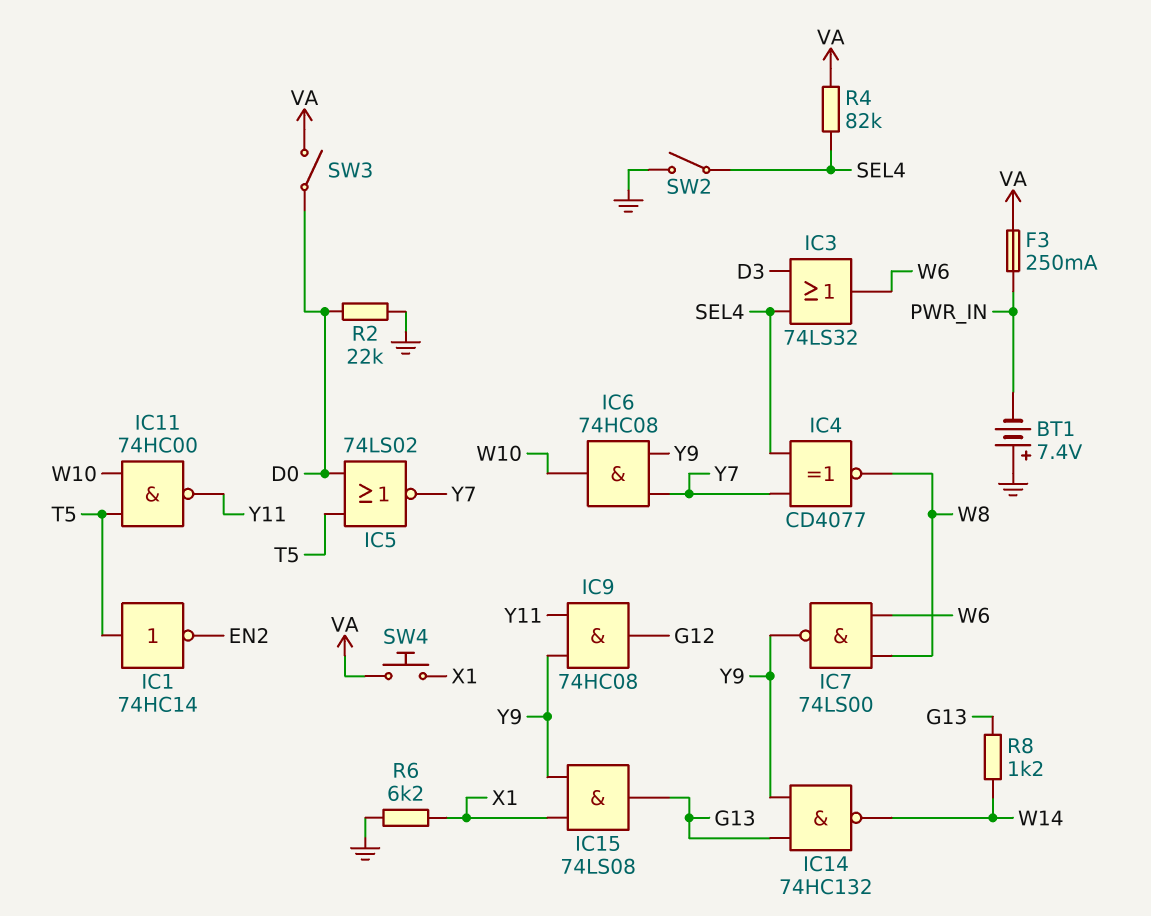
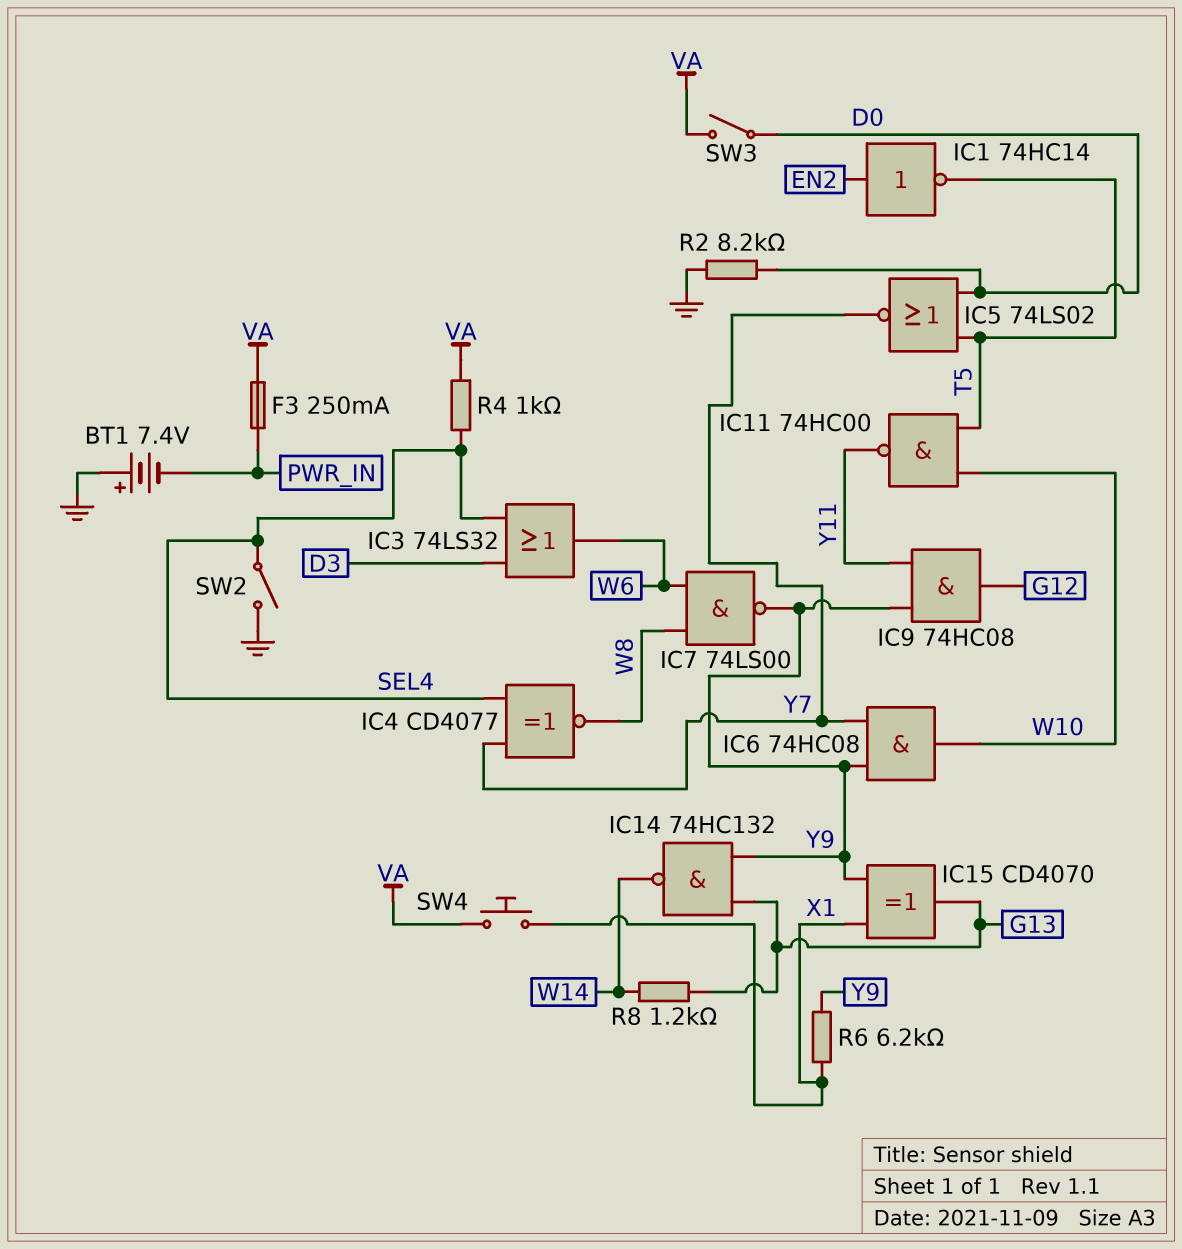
IC1: NOT 74HC14 (in T5, out EN2) -> NOT 74HC14 (in EN2, out T5)
IC15: AND 74LS08 (in X1, in Y9, out G13) -> XOR CD4070 (in X1, in Y9, out G13)
R2: 22k (D0, GND) -> 8.2k (D0, GND)
R4: 82k (SEL4, VA) -> 1k (SEL4, VA)
R6: 6.2k (GND, X1) -> 6.2k (X1, Y9)

